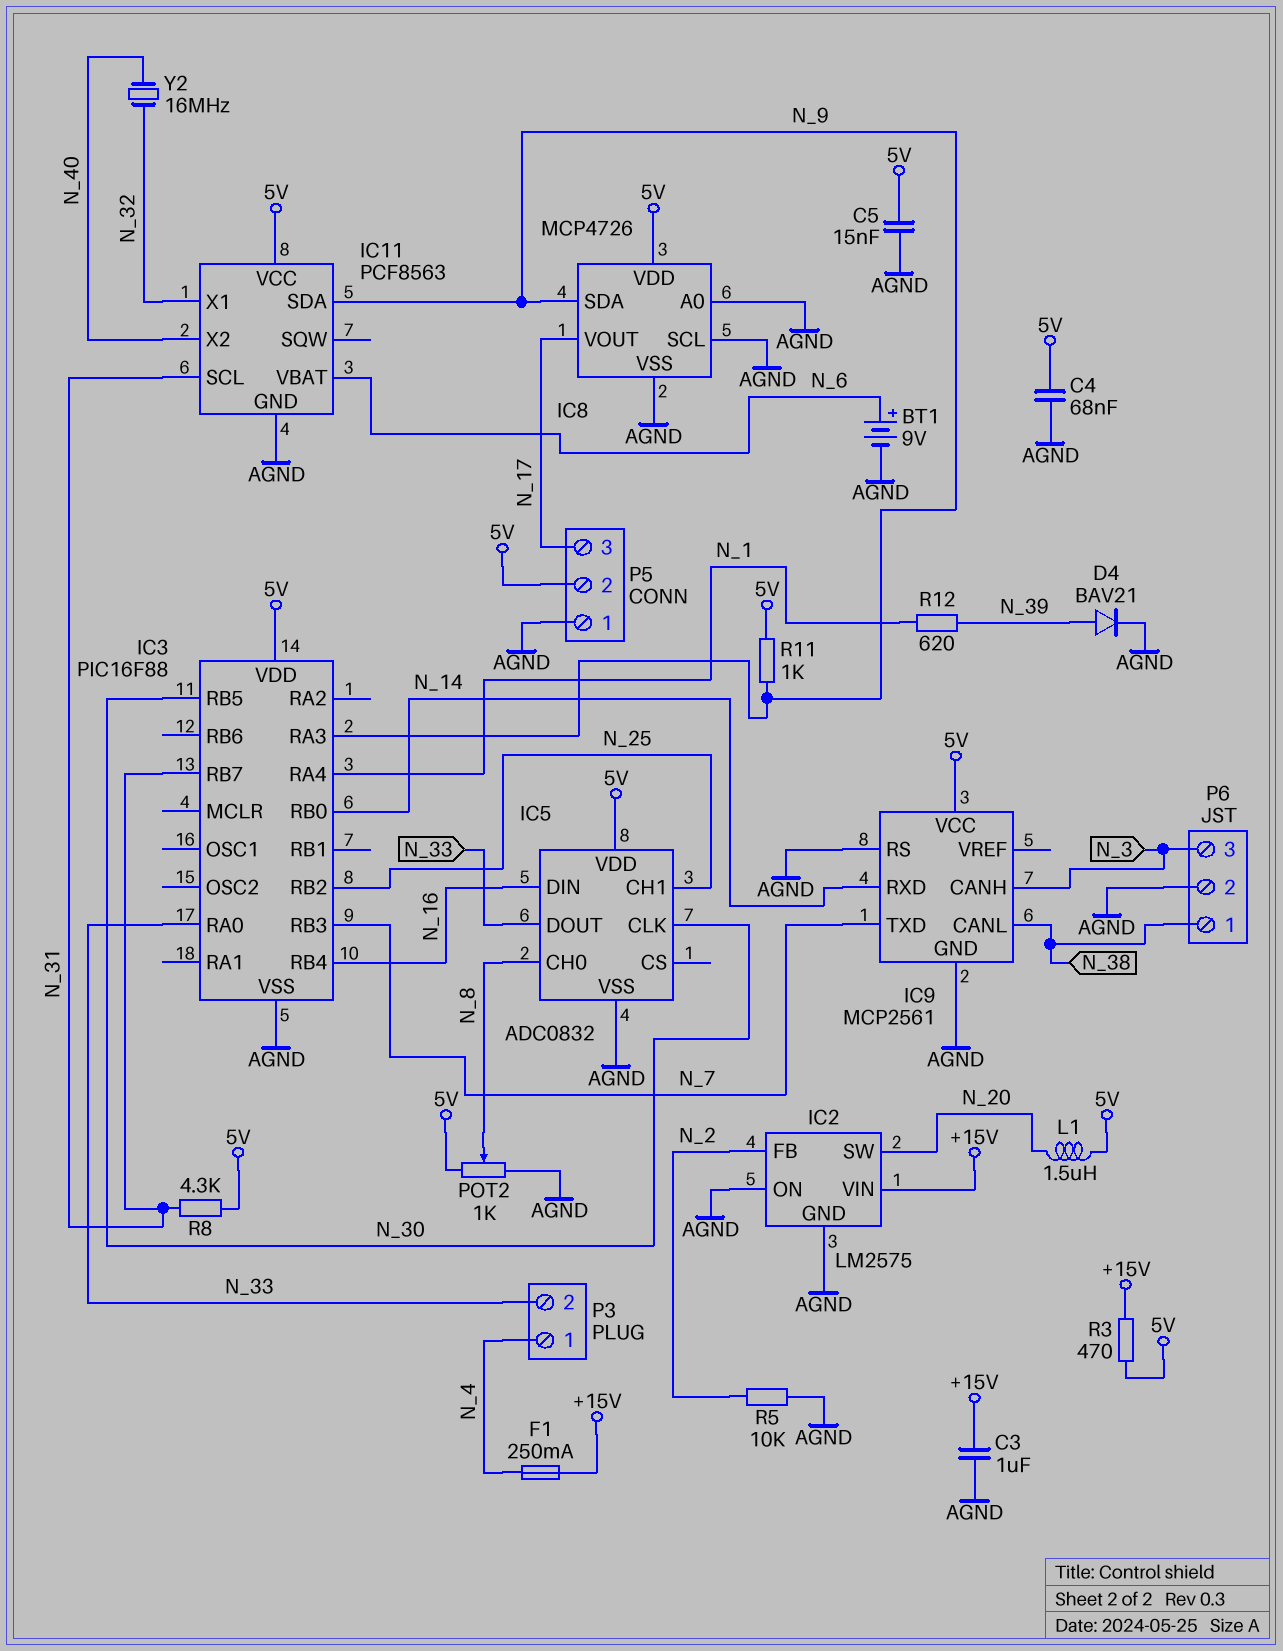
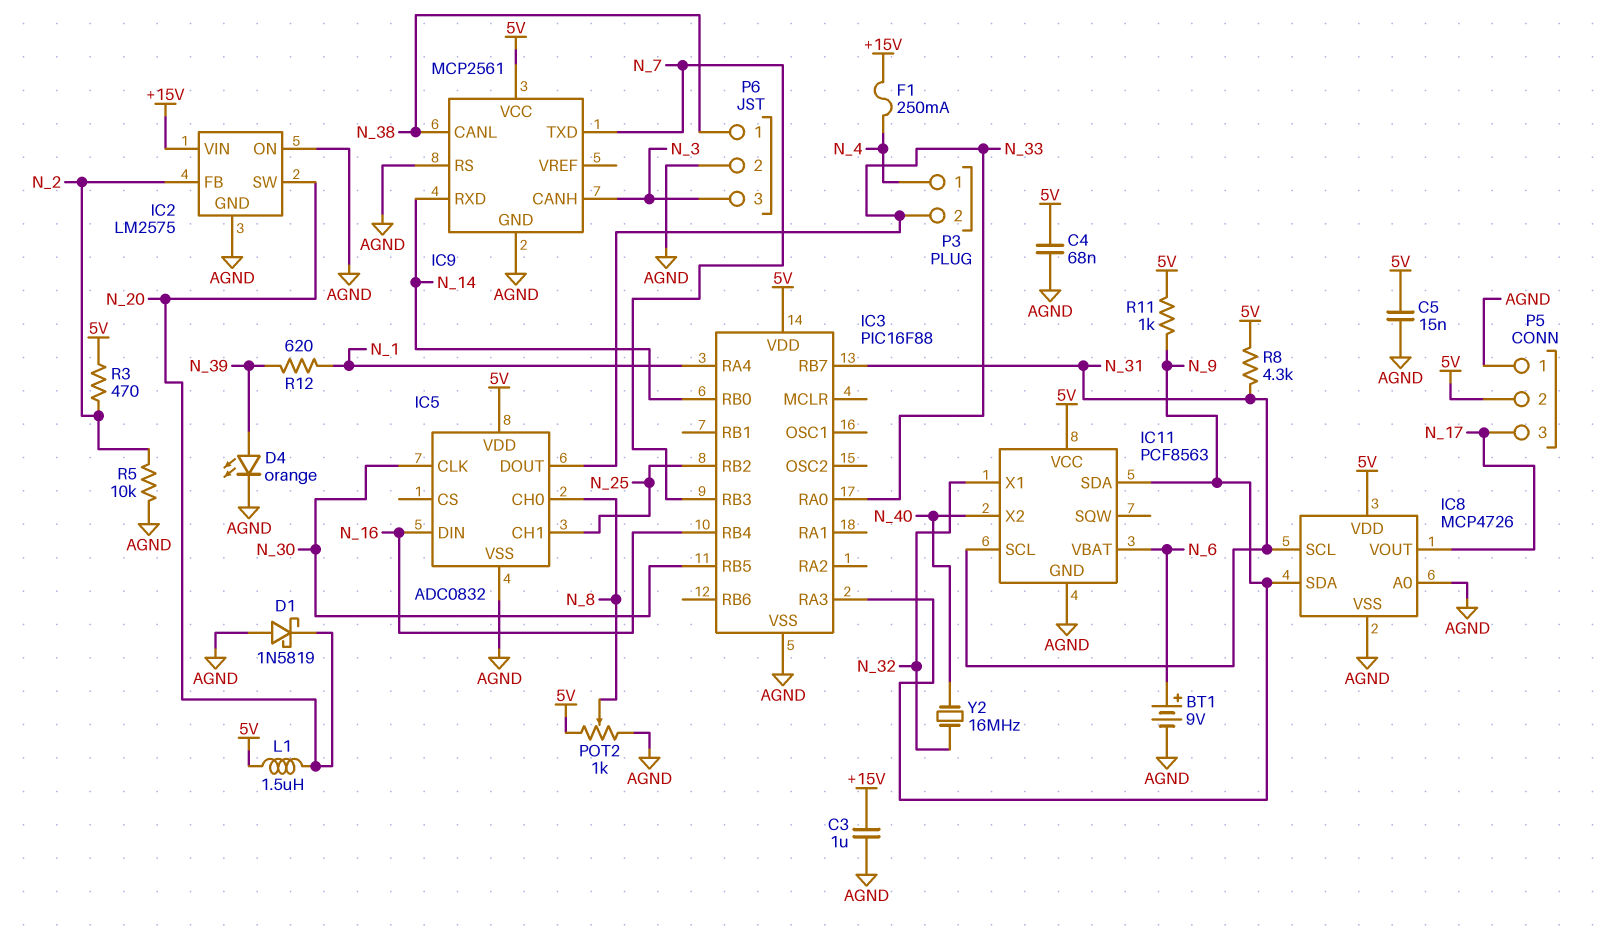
D1: none -> schottky 1N5819 (A AGND, K N_20)
D4: diode BAV21 (A N_39, K AGND) -> LED orange (A N_39, K AGND)
IC8 pin SCL: AGND -> N_31
R3: 470 (+15V, 5V) -> 470 (5V, N_2)

